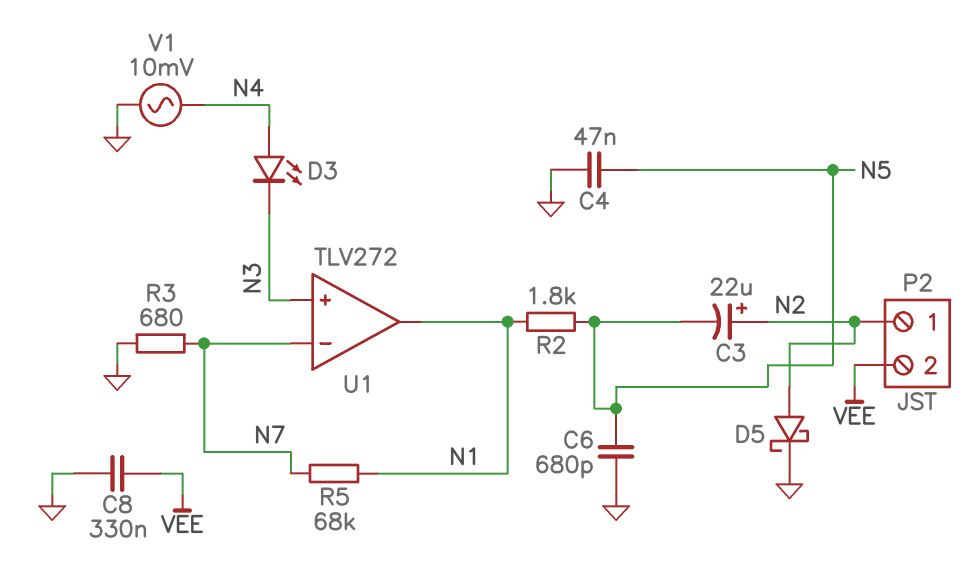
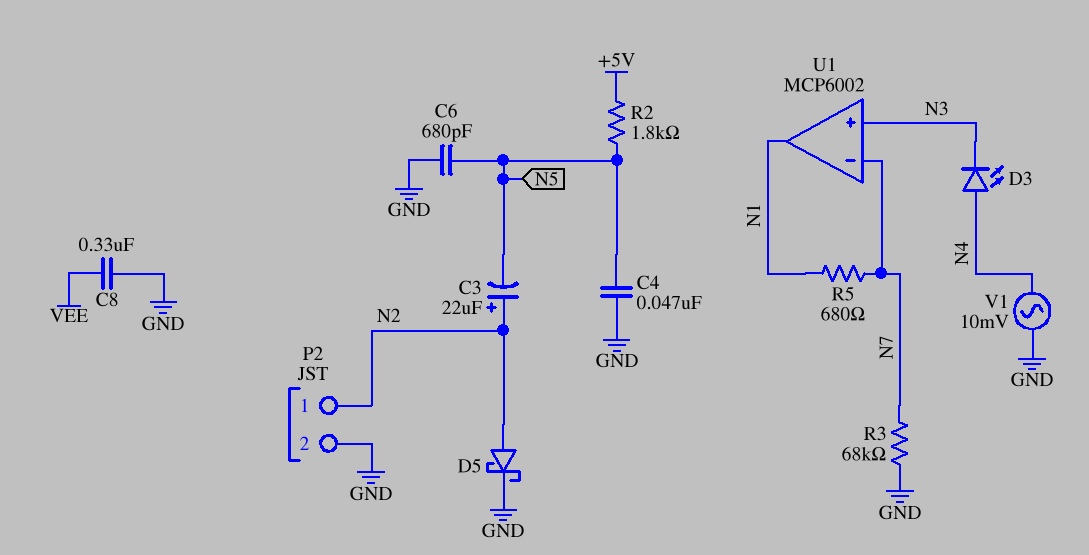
P2 pin 2: VEE -> GND
R2: 1.8k (N1, N5) -> 1.8k (+5V, N5)
R3: 680 (GND, N7) -> 68k (GND, N7)
R5: 68k (N1, N7) -> 680 (N1, N7)
U1: TLV272 -> MCP6002

